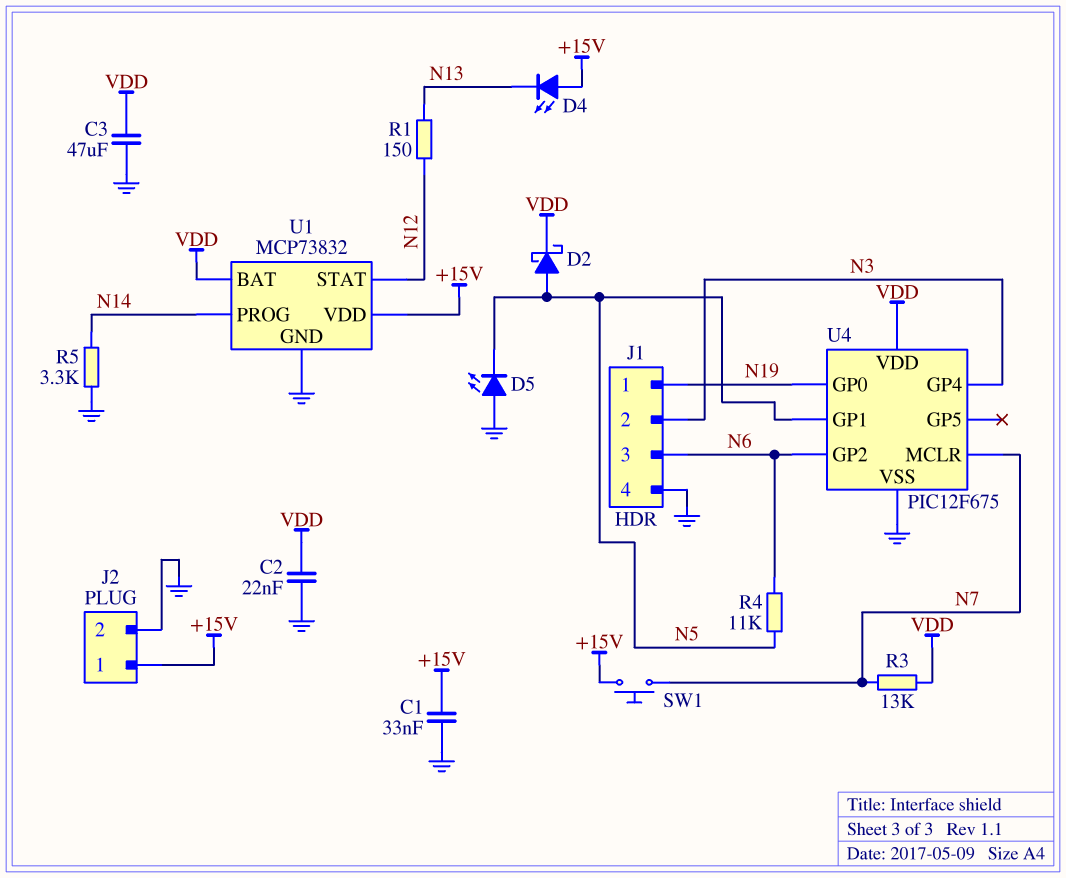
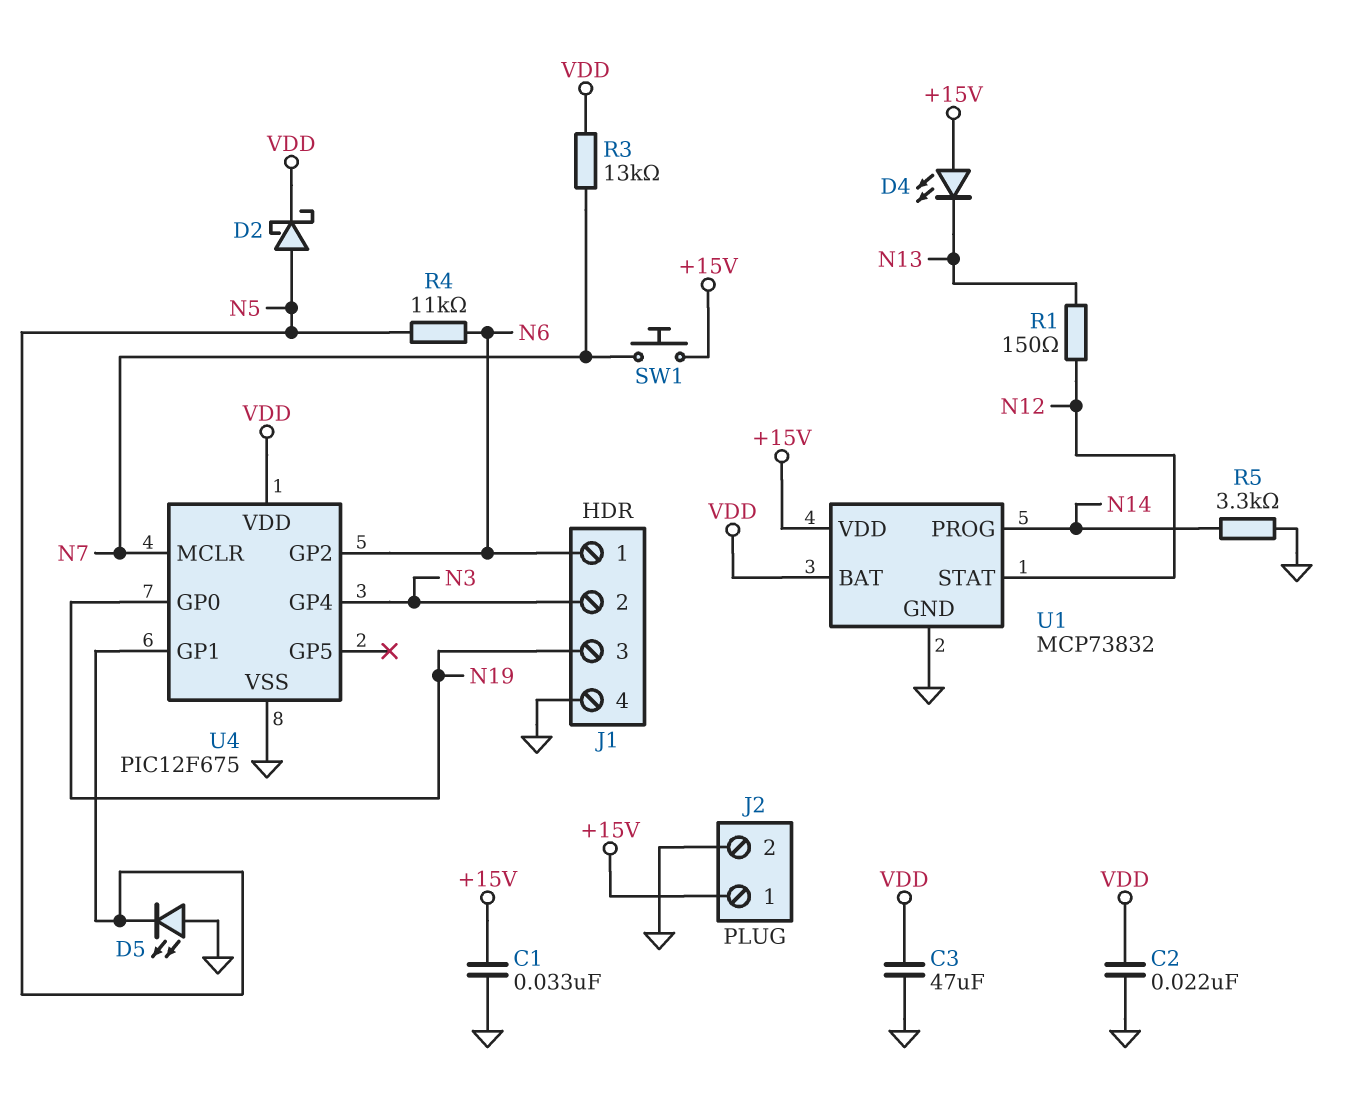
J1 pin 1: N19 -> N6
J1 pin 3: N6 -> N19

